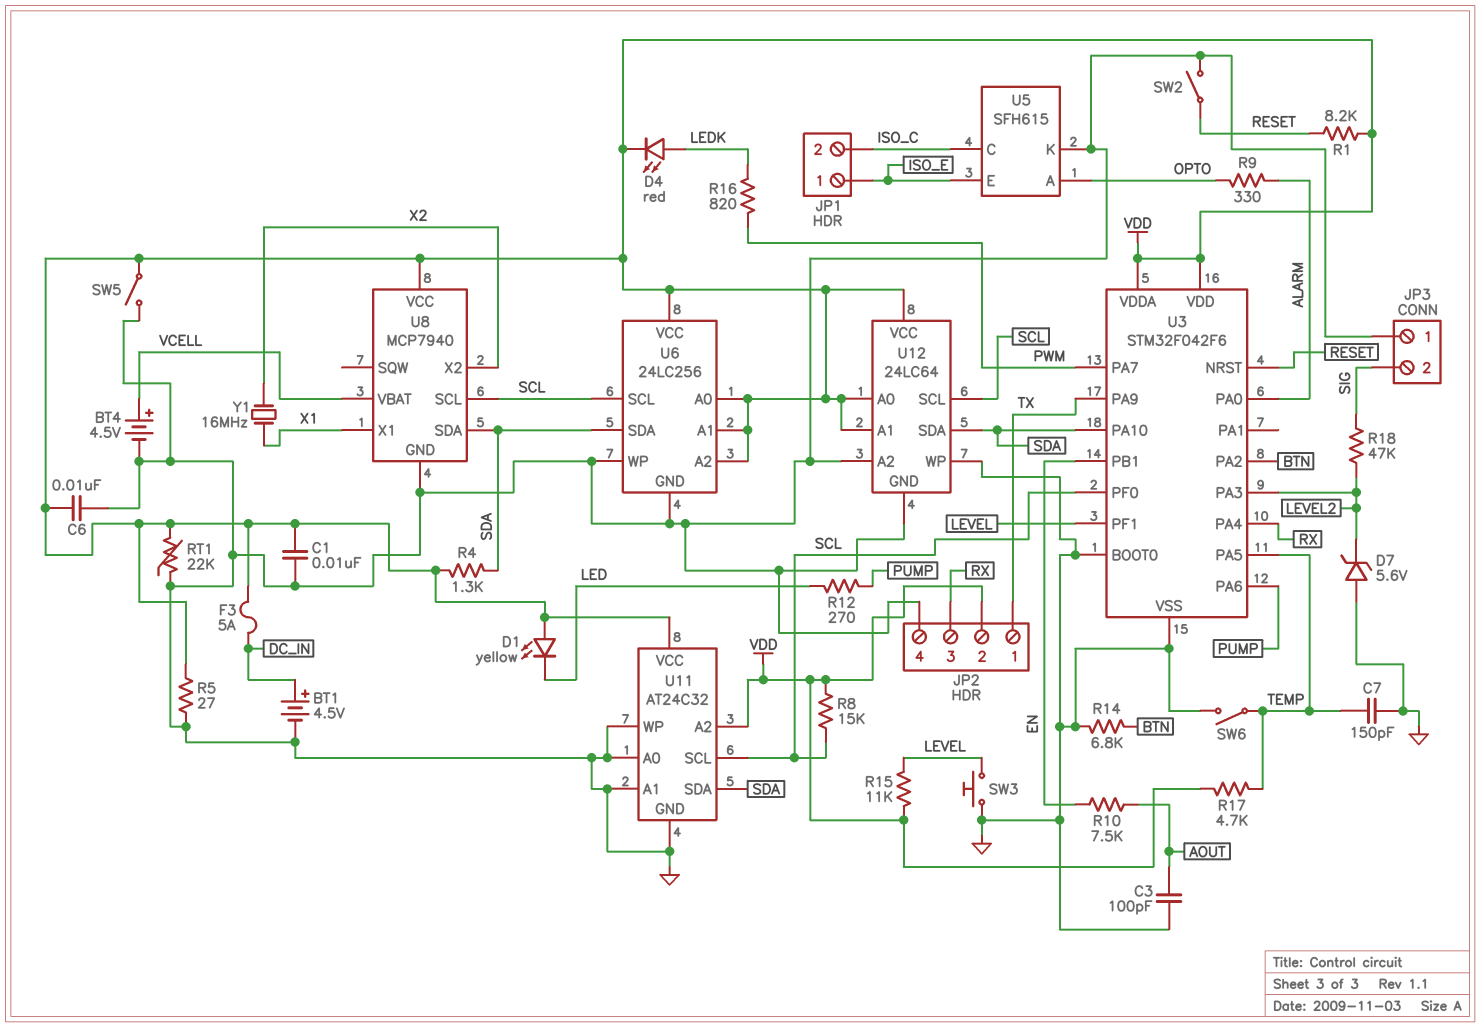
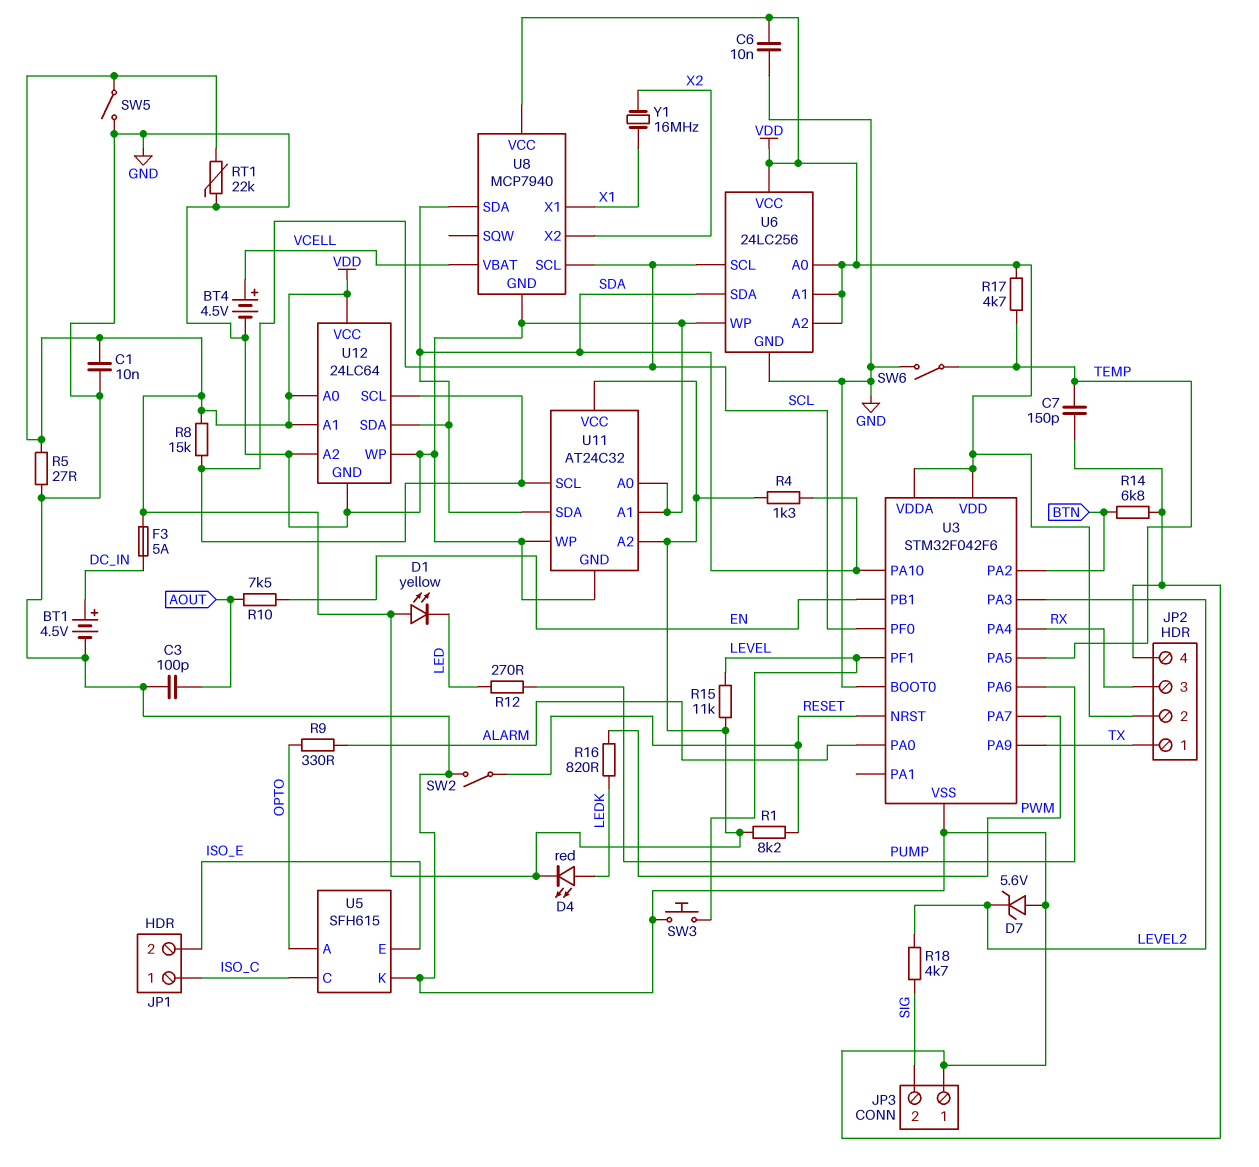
JP1 pin 1: ISO_E -> ISO_C
JP1 pin 2: ISO_C -> ISO_E
R18: 47k (LEVEL2, SIG) -> 4.7k (LEVEL2, SIG)

